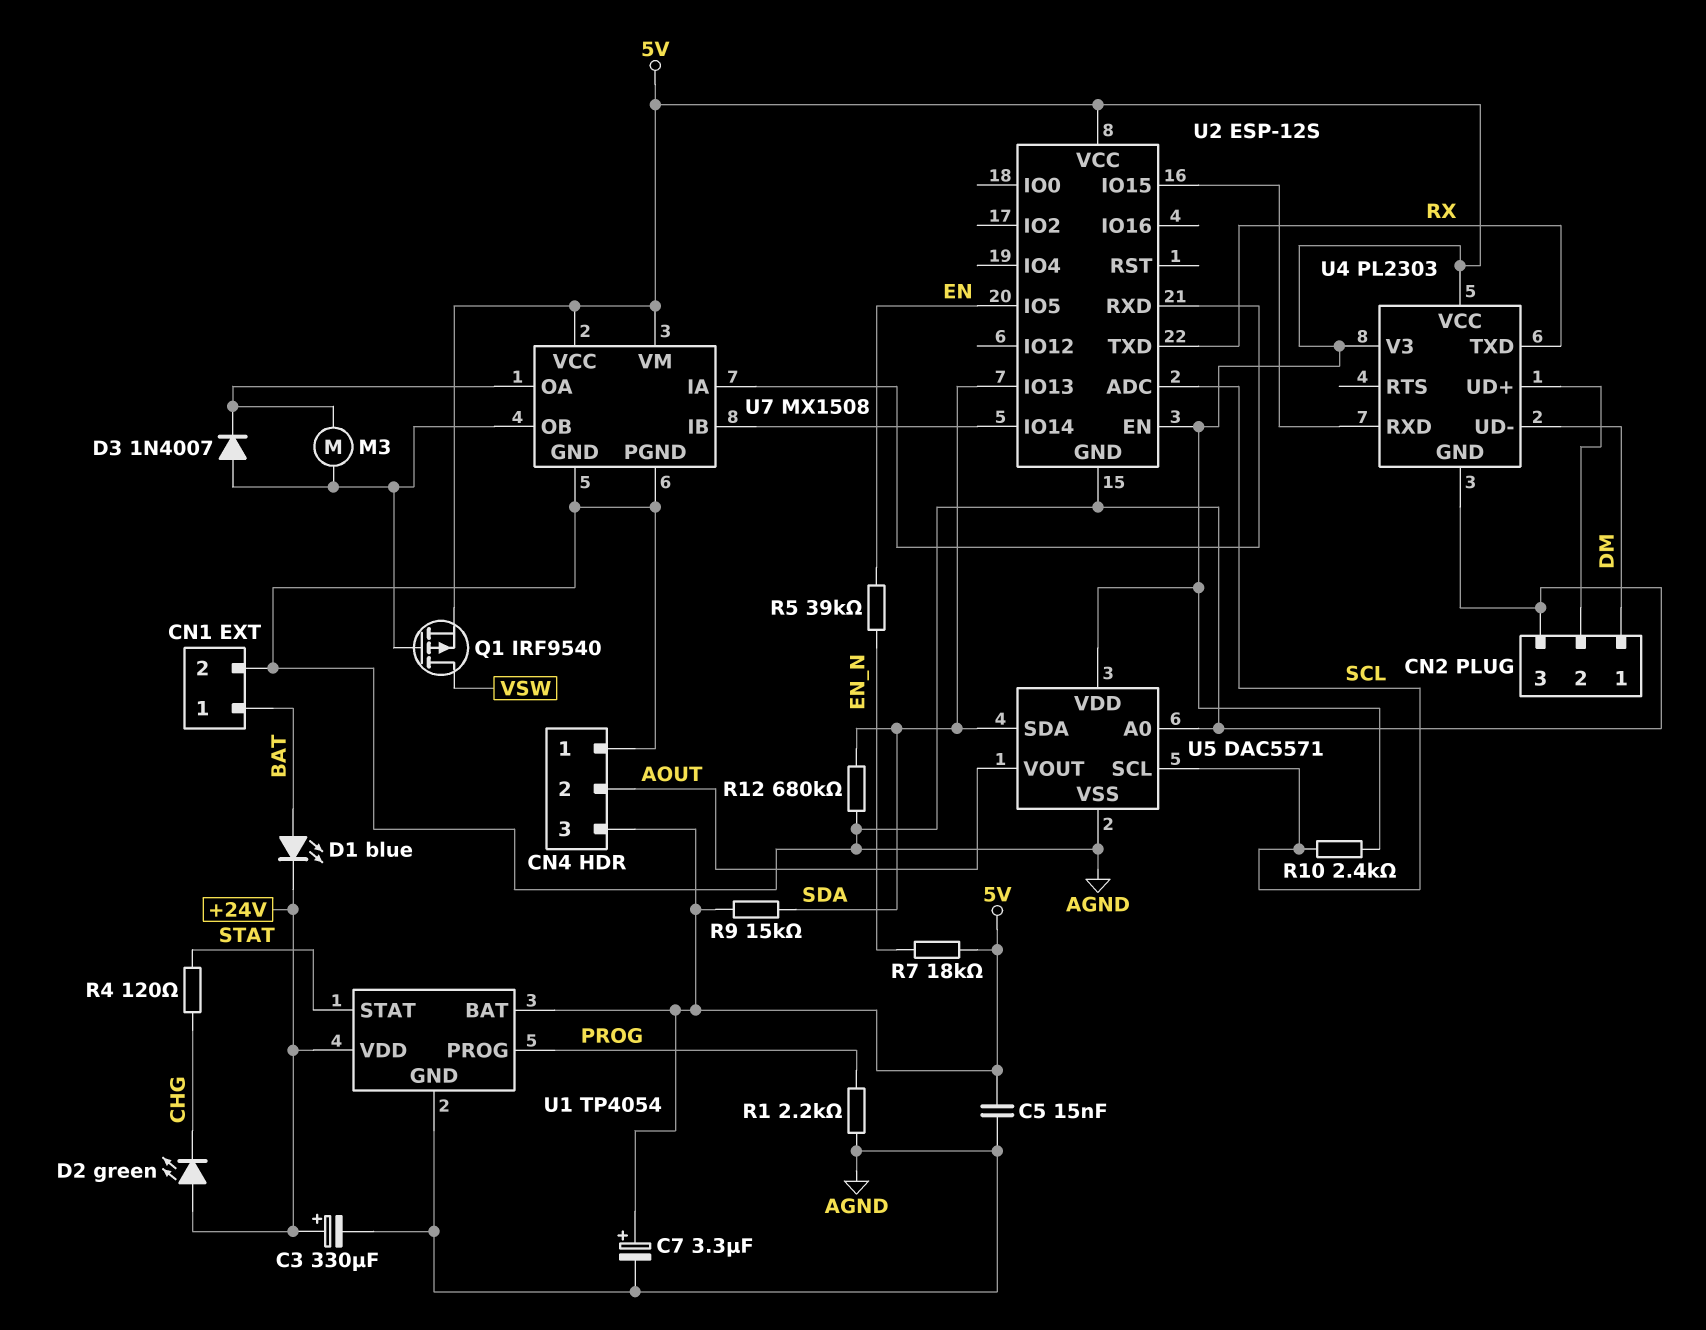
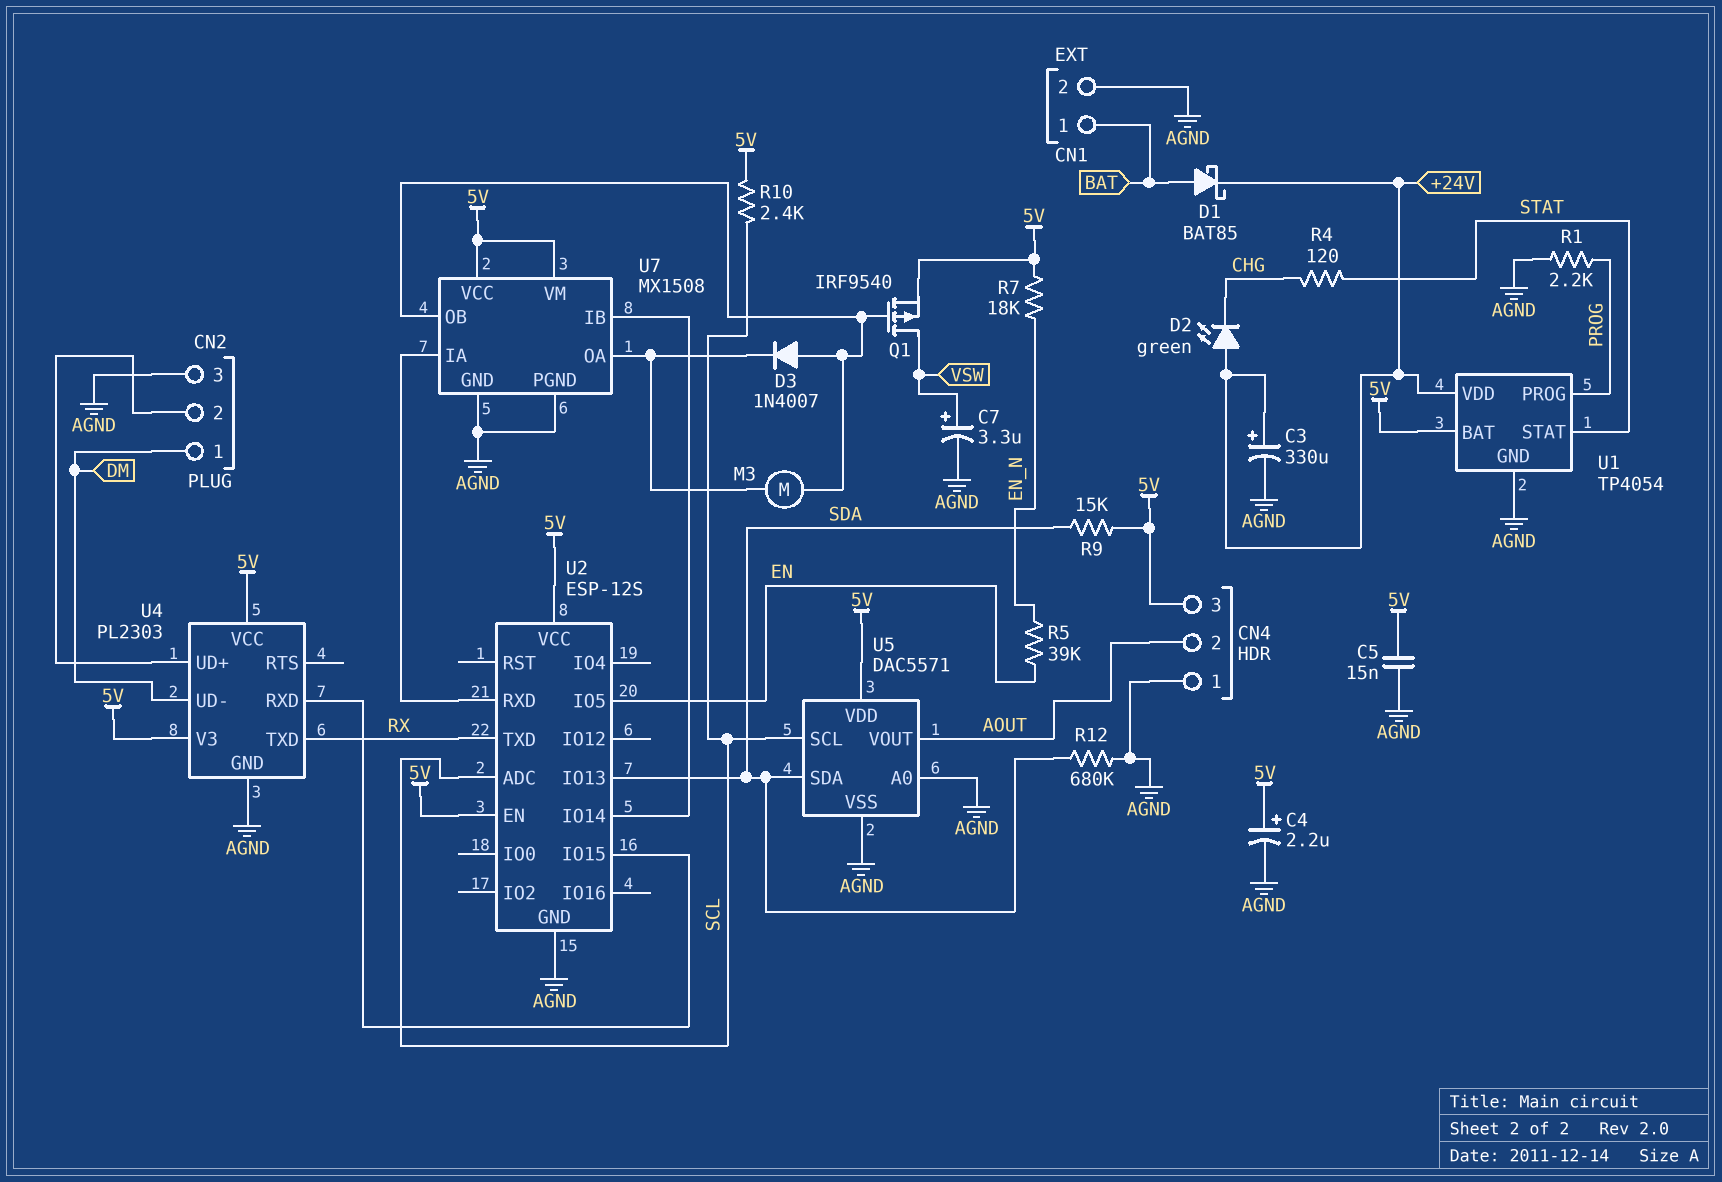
C4: none -> 2.2uF (plus 5V, minus AGND)
C7: 3.3uF (plus 5V, minus AGND) -> 3.3uF (plus VSW, minus AGND)
D1: LED blue (A BAT, K +24V) -> schottky BAT85 (A BAT, K +24V)

